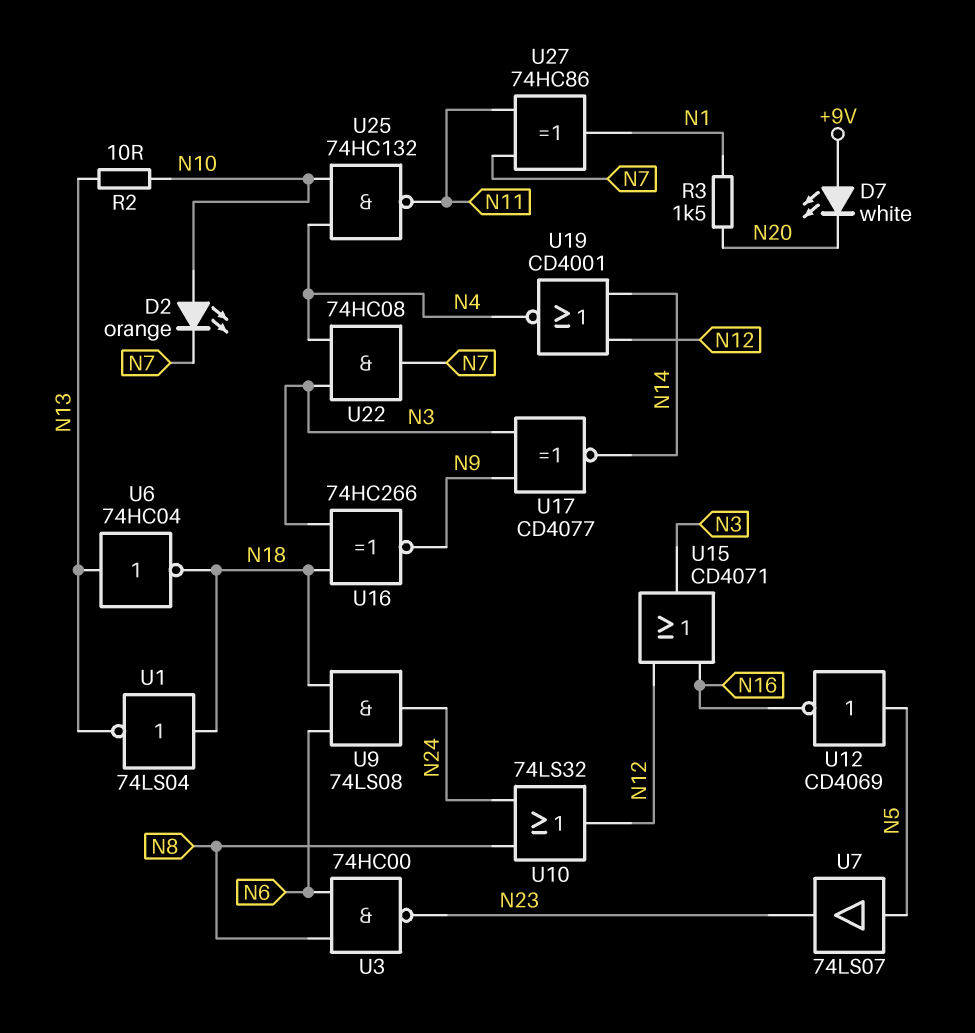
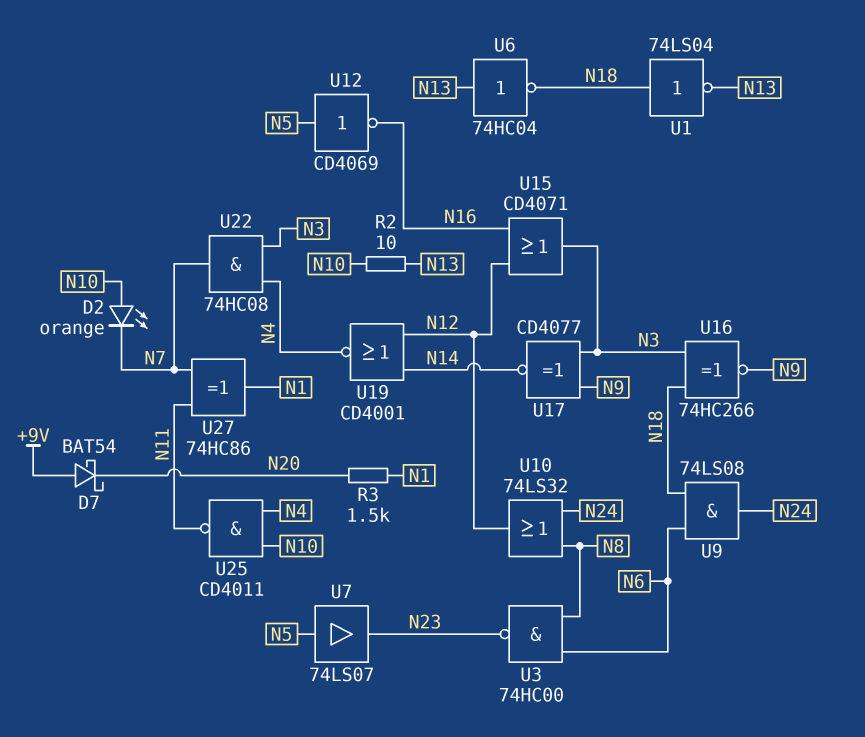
D7: LED white (A +9V, K N20) -> schottky BAT54 (A +9V, K N20)
U25: NAND 74HC132 (in N4, in N10, out N11) -> NAND CD4011 (in N4, in N10, out N11)

